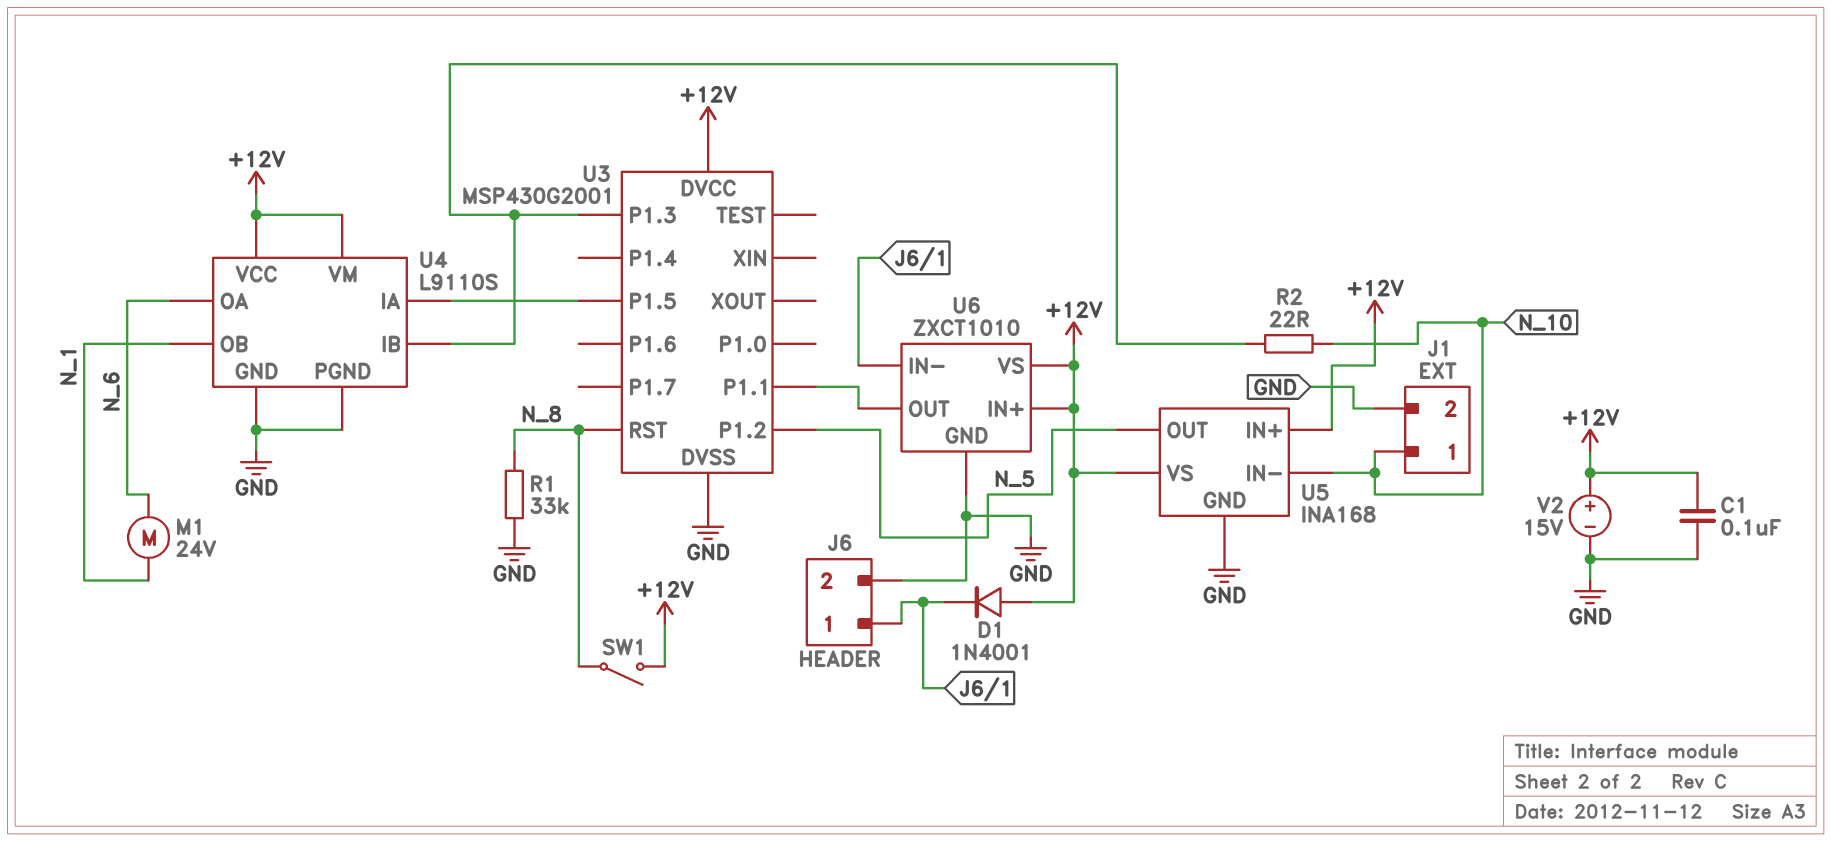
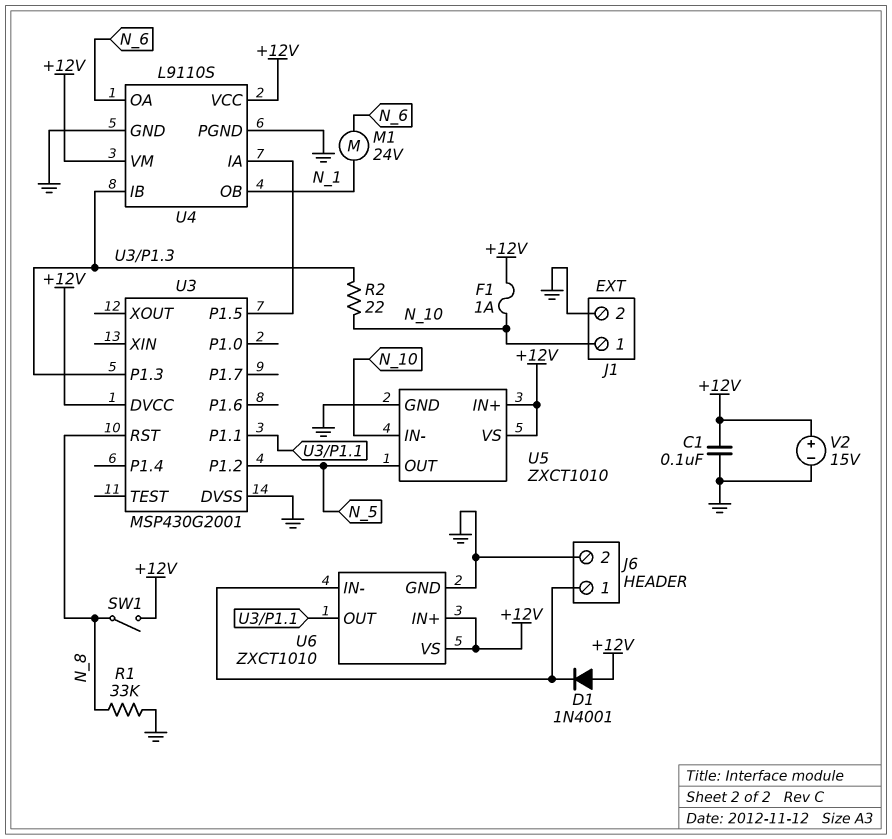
F1: none -> 1A (+12V, N_10)
U5: INA168 -> ZXCT1010

